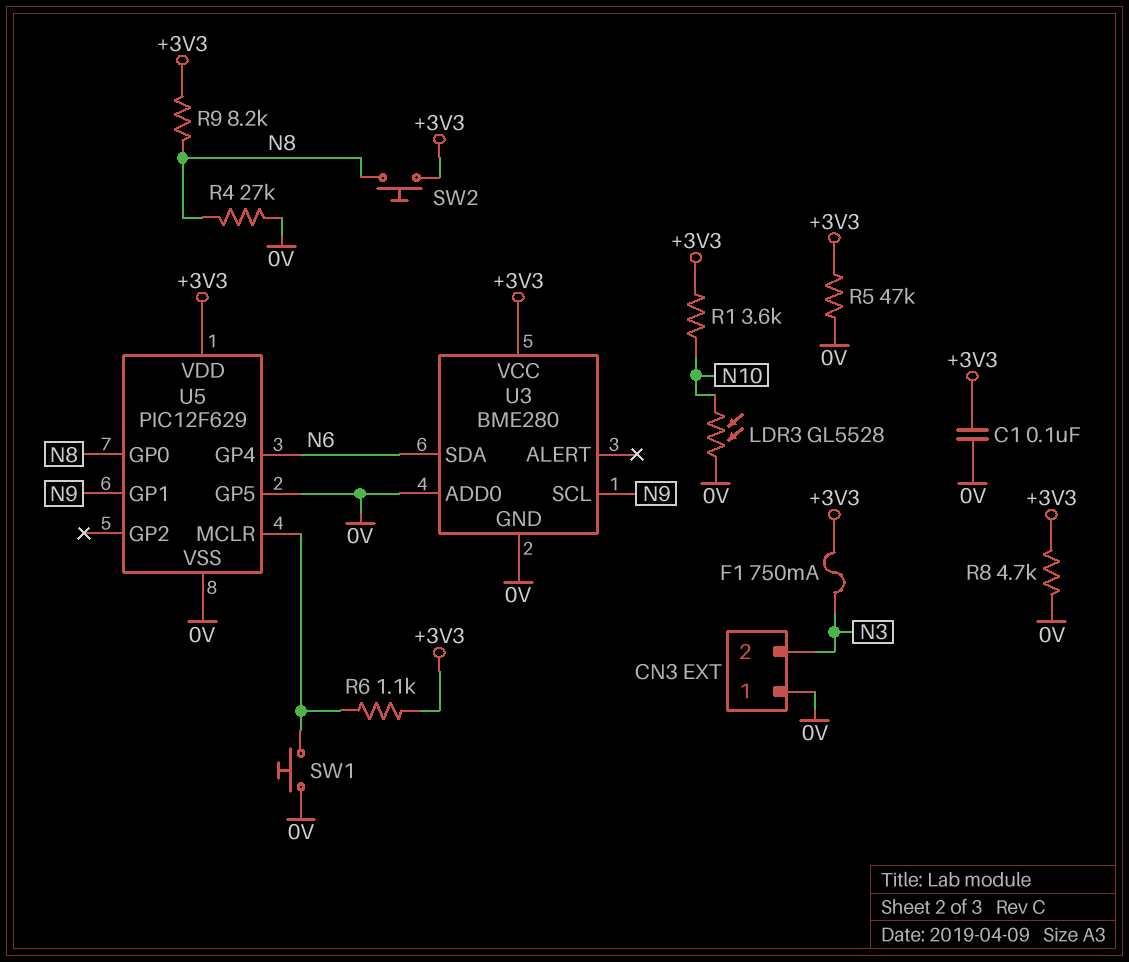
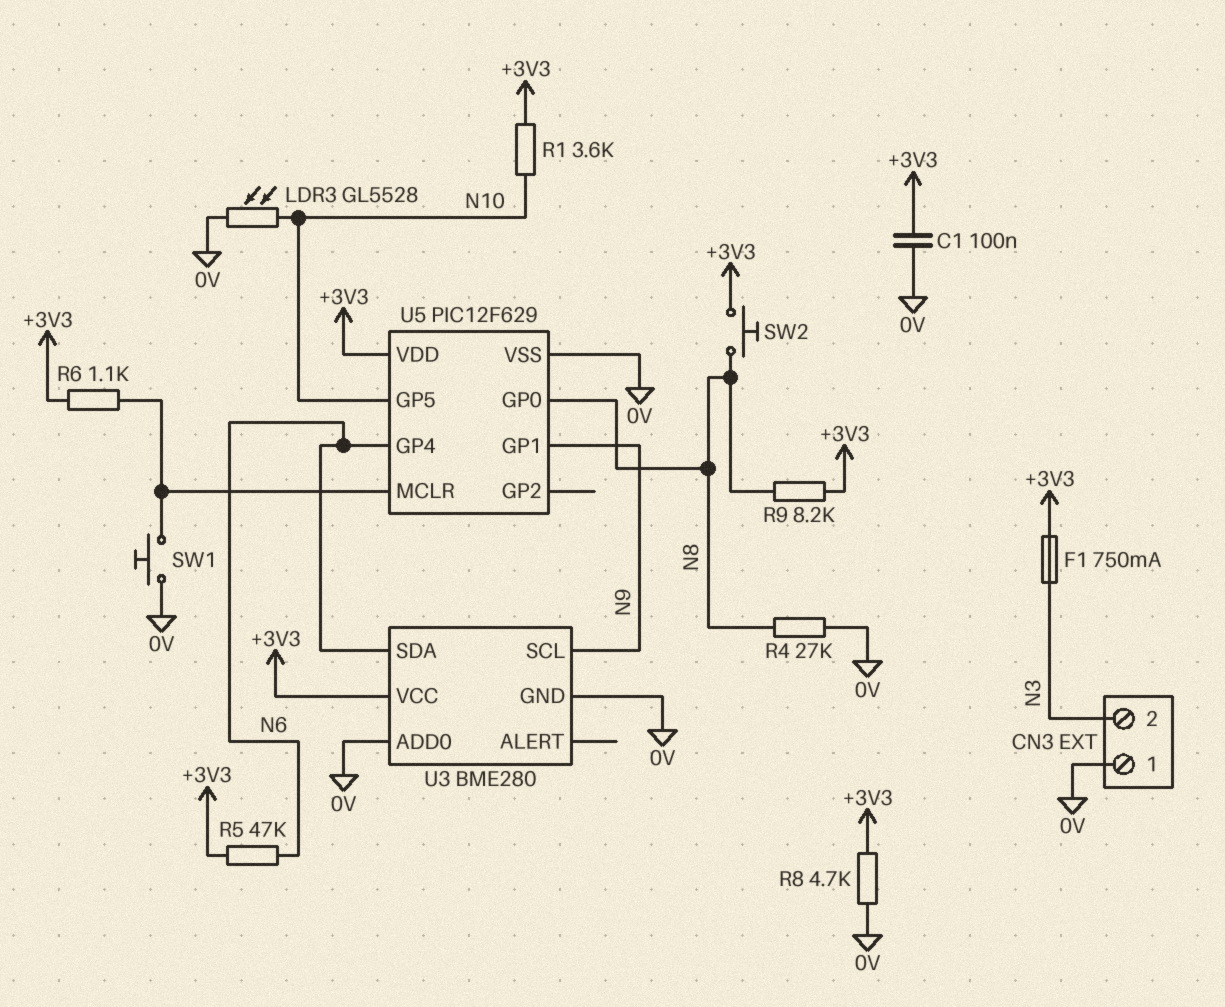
R5: 47k (+3V3, 0V) -> 47k (+3V3, N6)
U5 pin GP5: 0V -> N10

